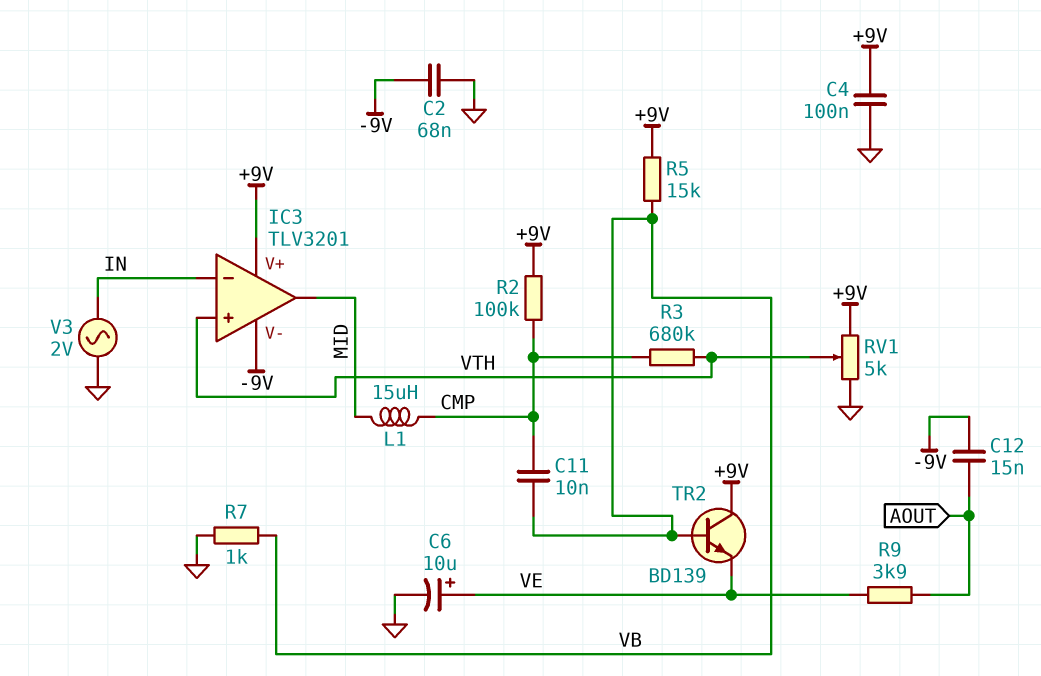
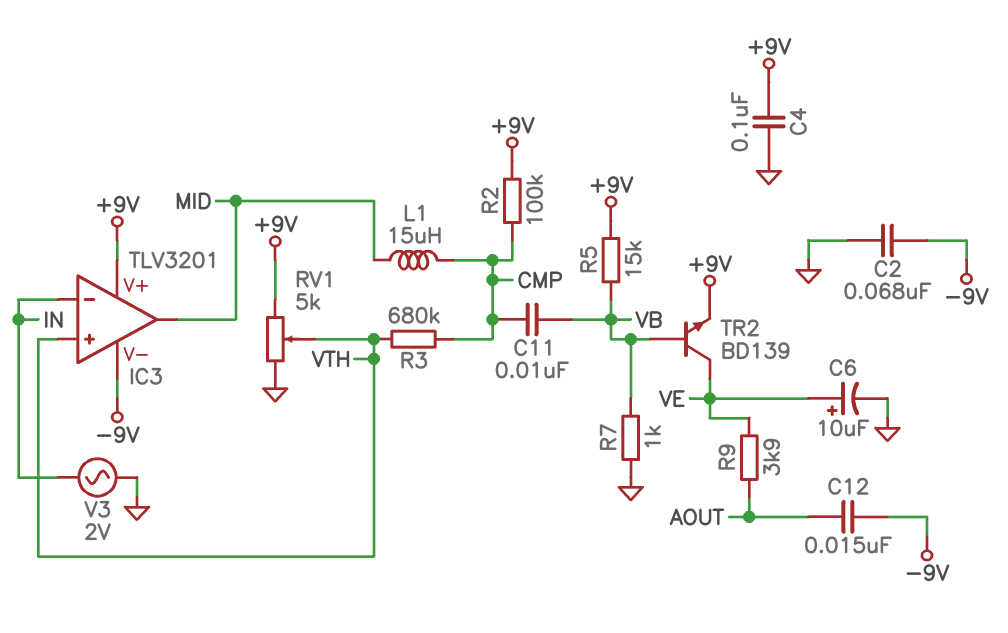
TR2: NPN BD139 (B VB, C +9V, E VE) -> NPN BD139 (B VB, C VE, E +9V)

